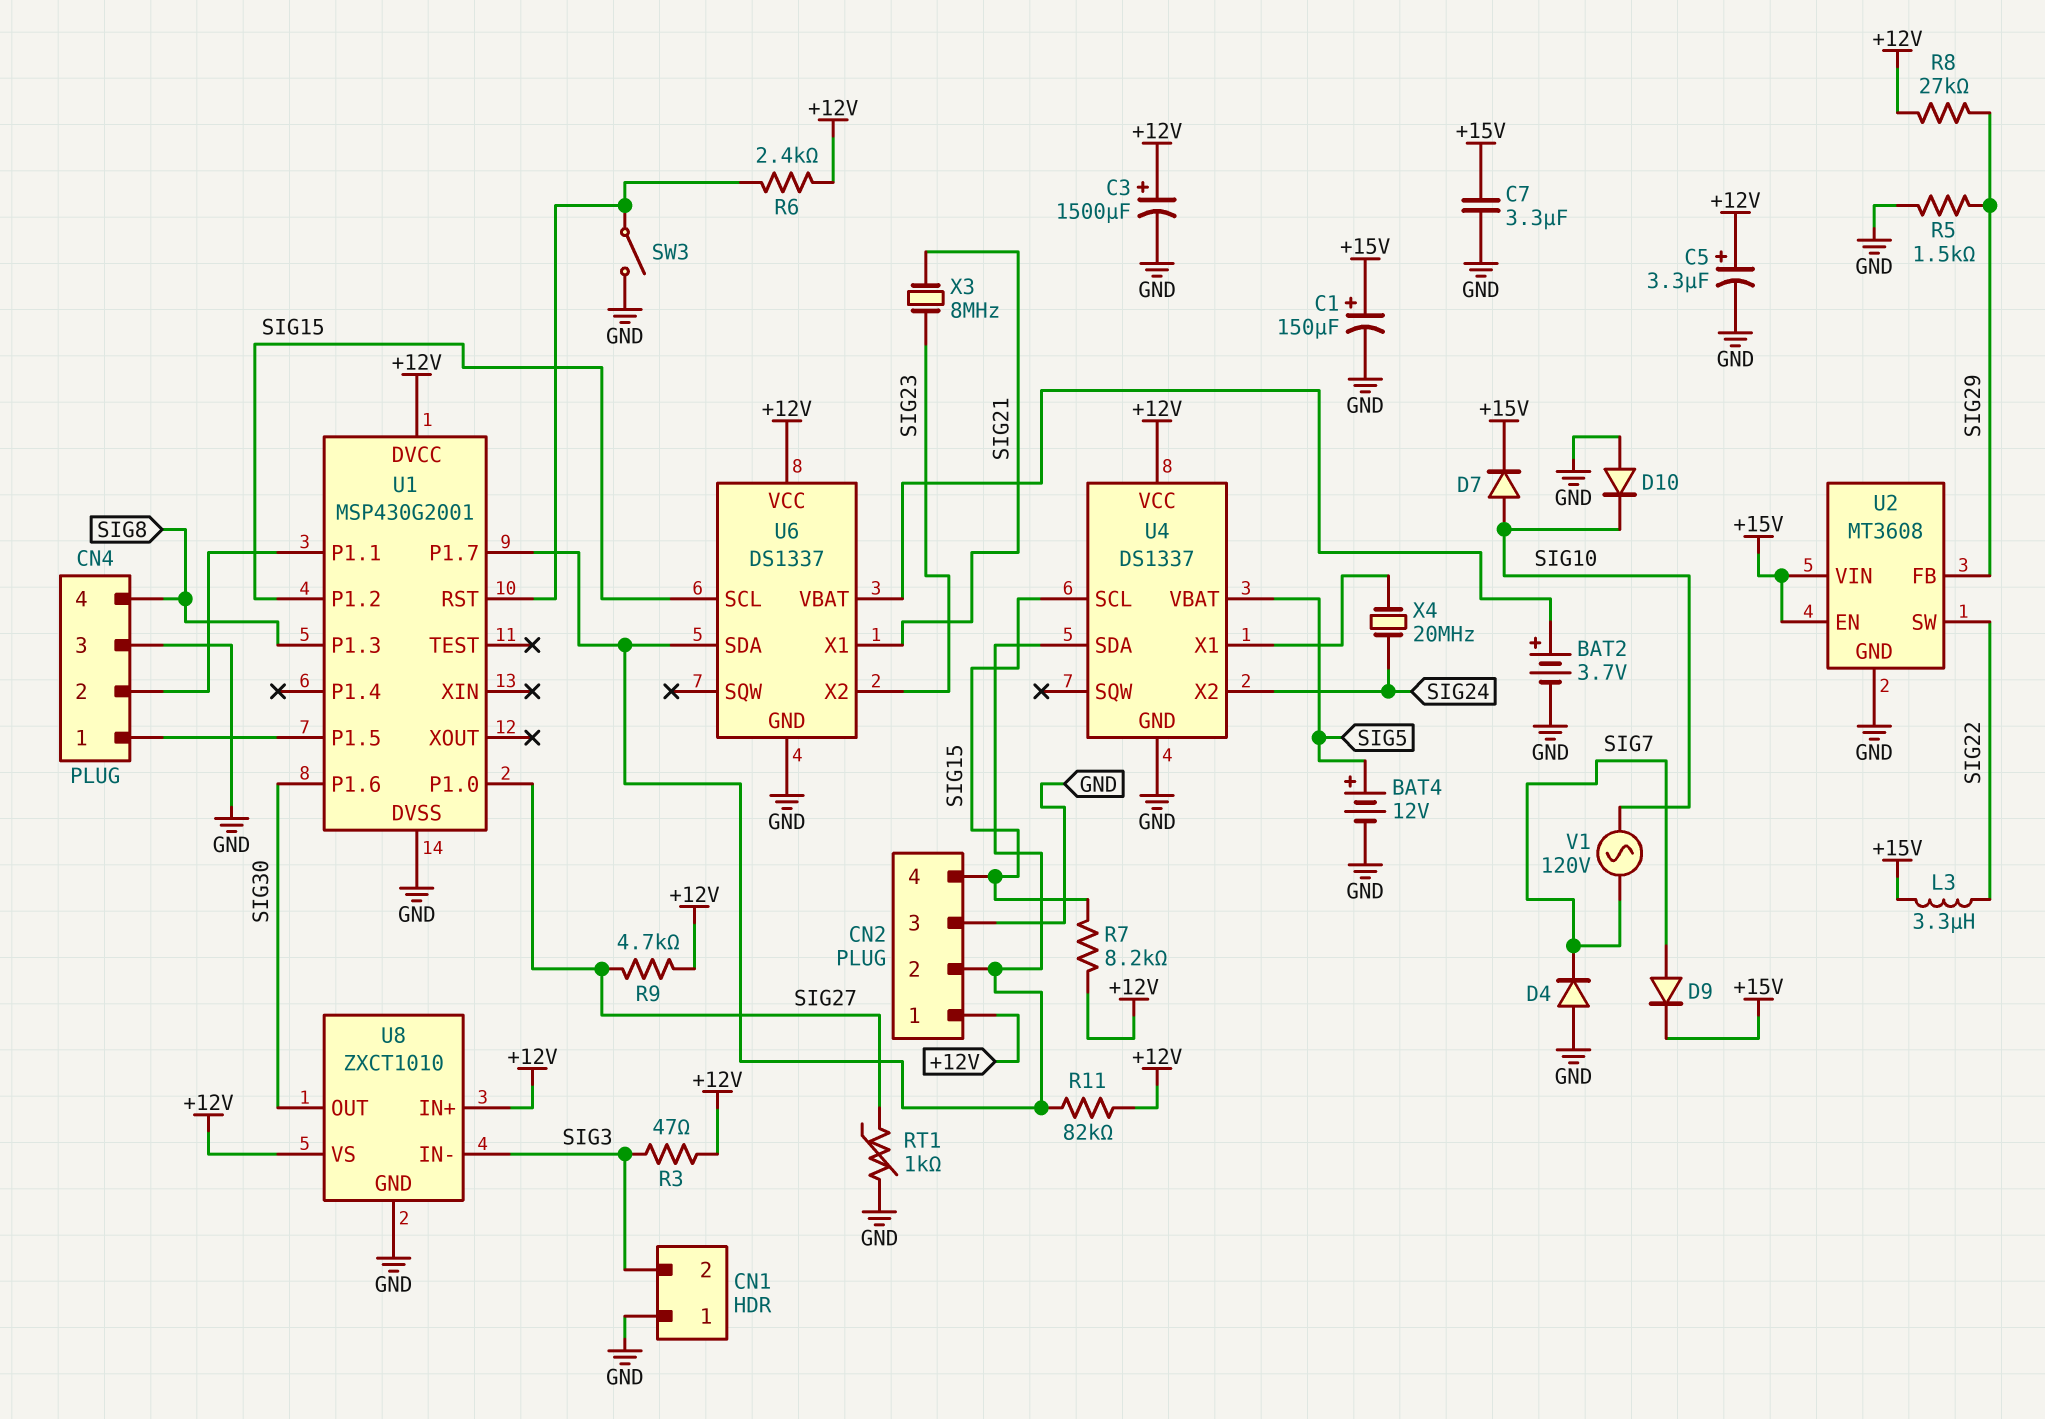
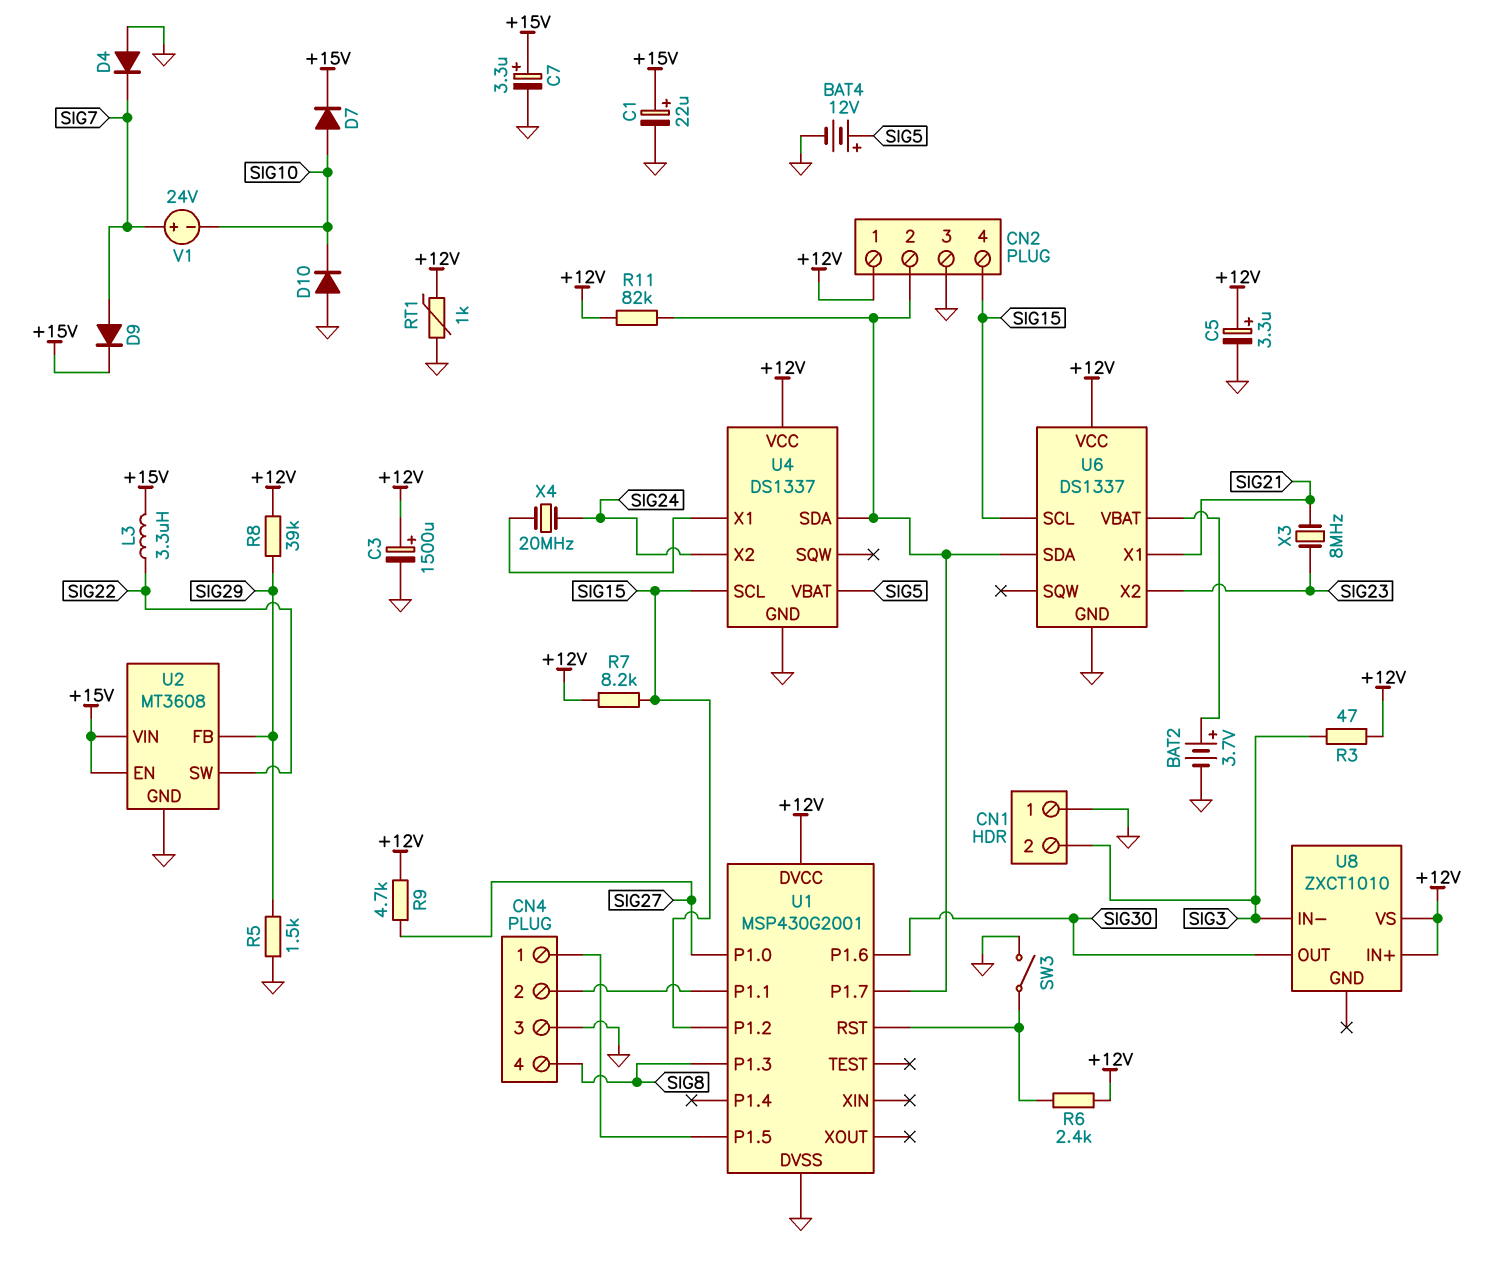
C1: 150uF (plus +15V, minus GND) -> 22uF (plus +15V, minus GND)
C7: 3.3uF (+15V, GND) -> 3.3uF (plus +15V, minus GND)
R8: 27k (+12V, SIG29) -> 39k (+12V, SIG29)
RT1: 1k (GND, SIG27) -> 1k (+12V, GND)
U8 pin GND: GND -> none
V1: AC 120V (SIG7, SIG10) -> 24V (plus SIG7, minus SIG10)

